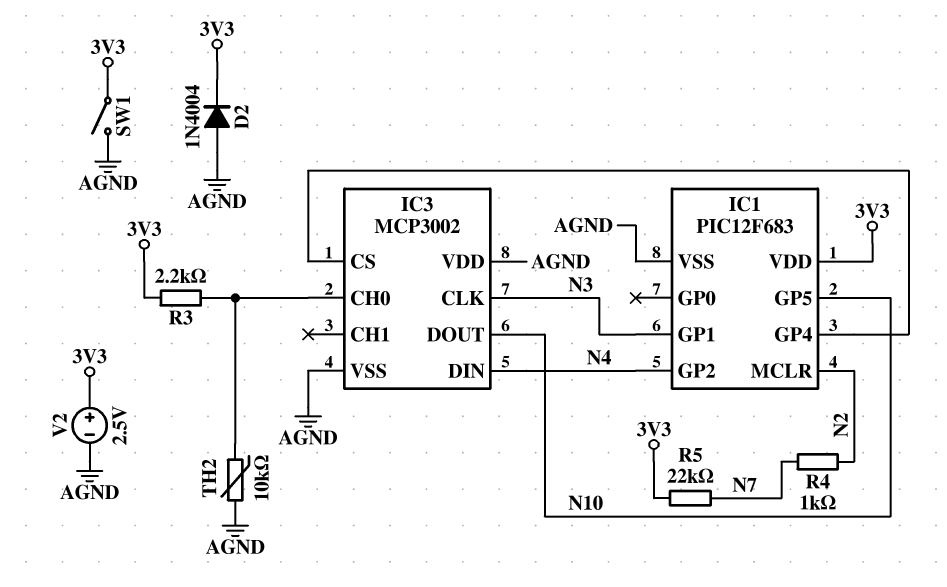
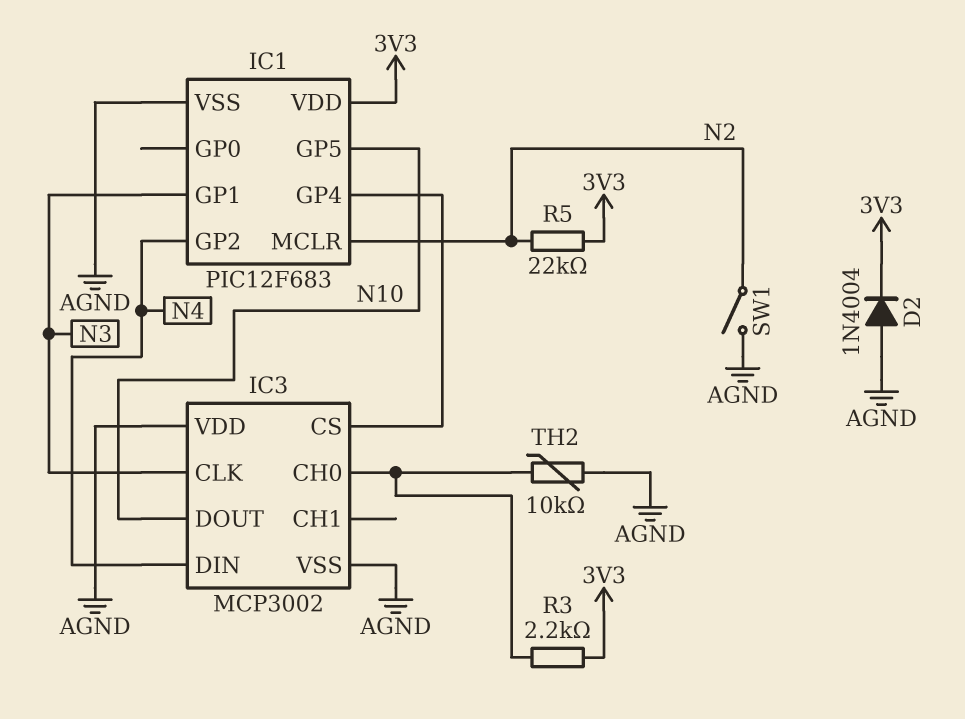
R4: 1k (N2, N7) -> none
R5: 22k (3V3, N7) -> 22k (3V3, N2)
SW1: switch (3V3, AGND) -> switch (AGND, N2)
V2: 2.5V (plus 3V3, minus AGND) -> none

